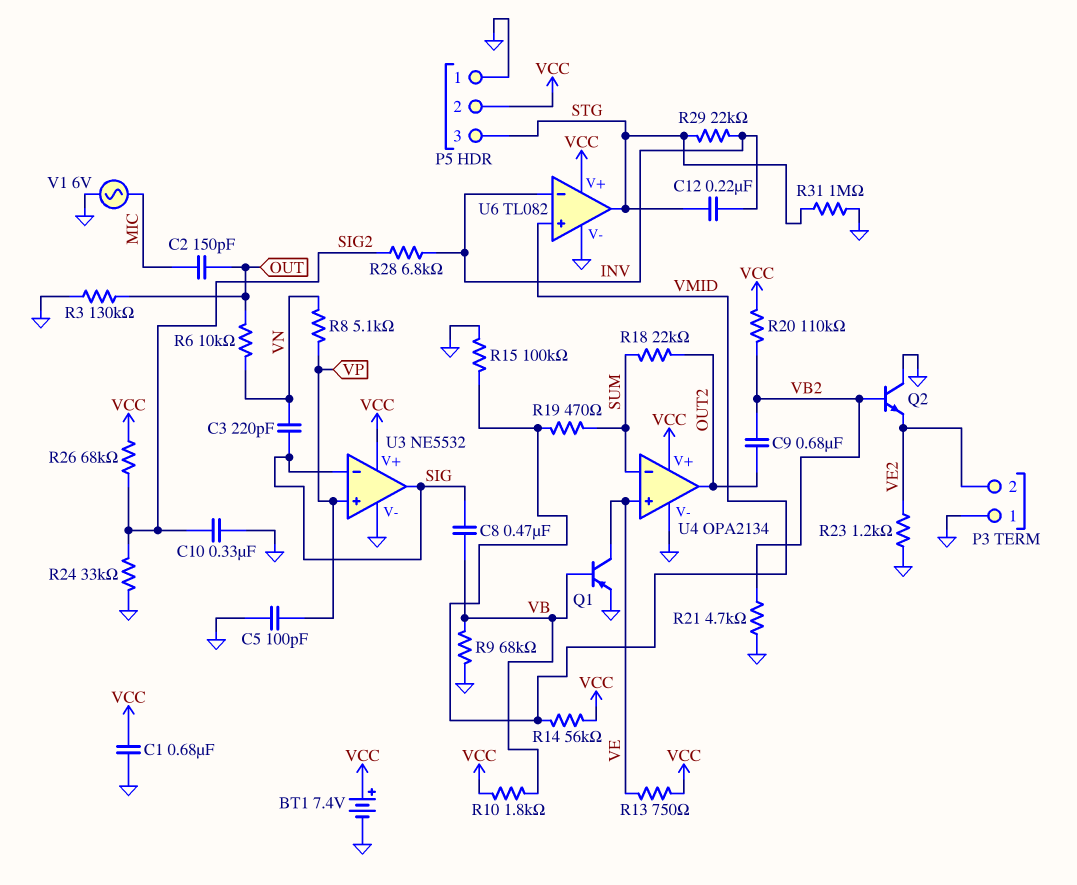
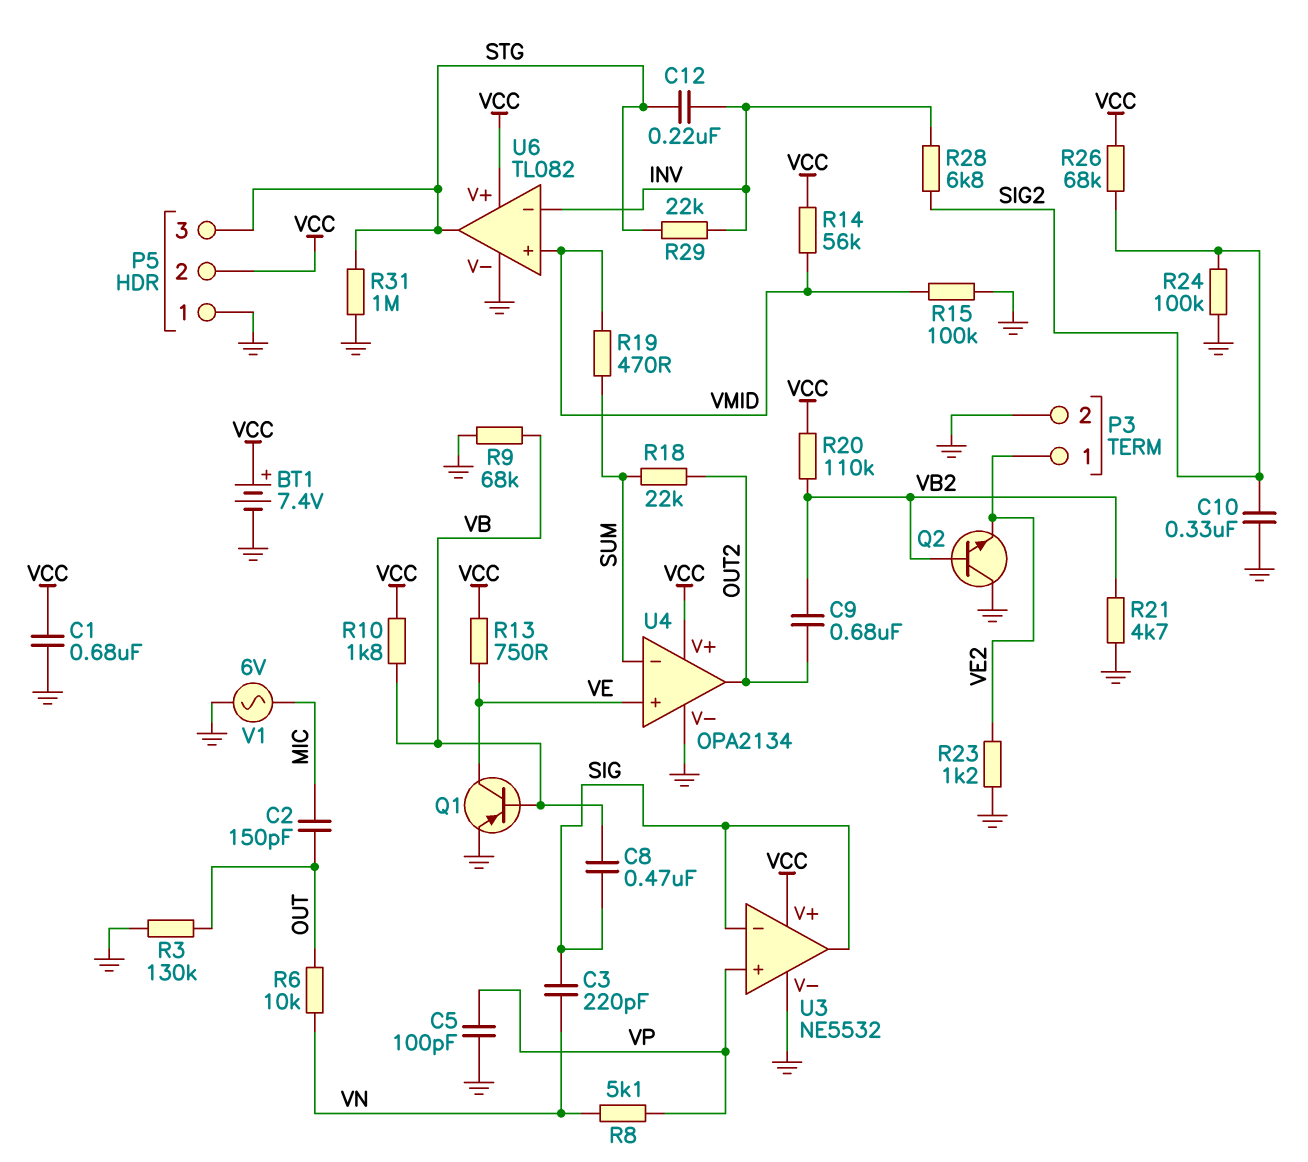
P3 pin 1: GND -> VE2
P3 pin 2: VE2 -> GND
R24: 33k (GND, SIG2) -> 100k (GND, SIG2)

